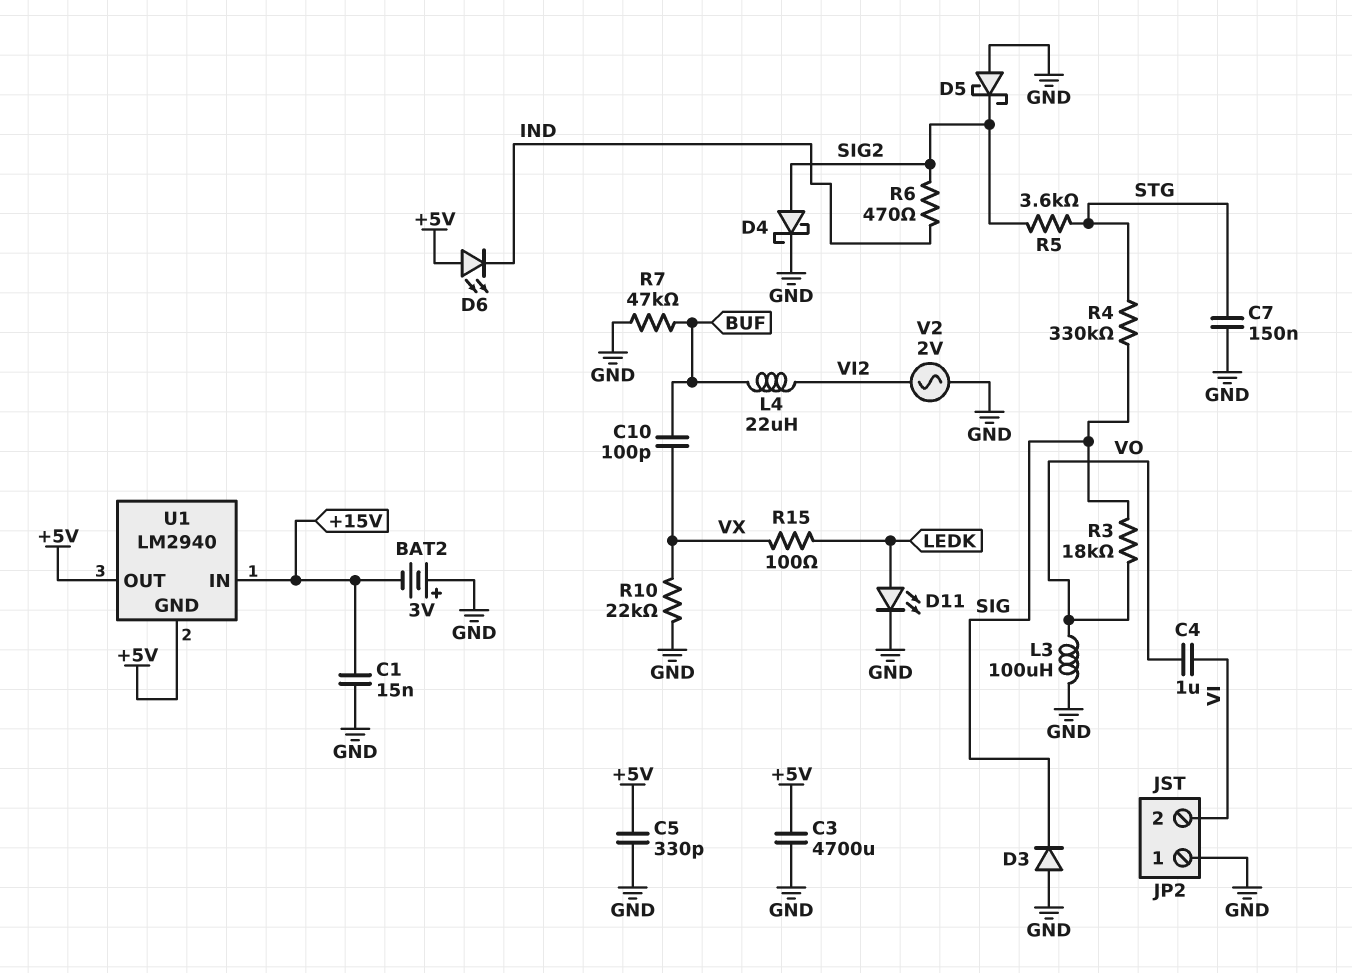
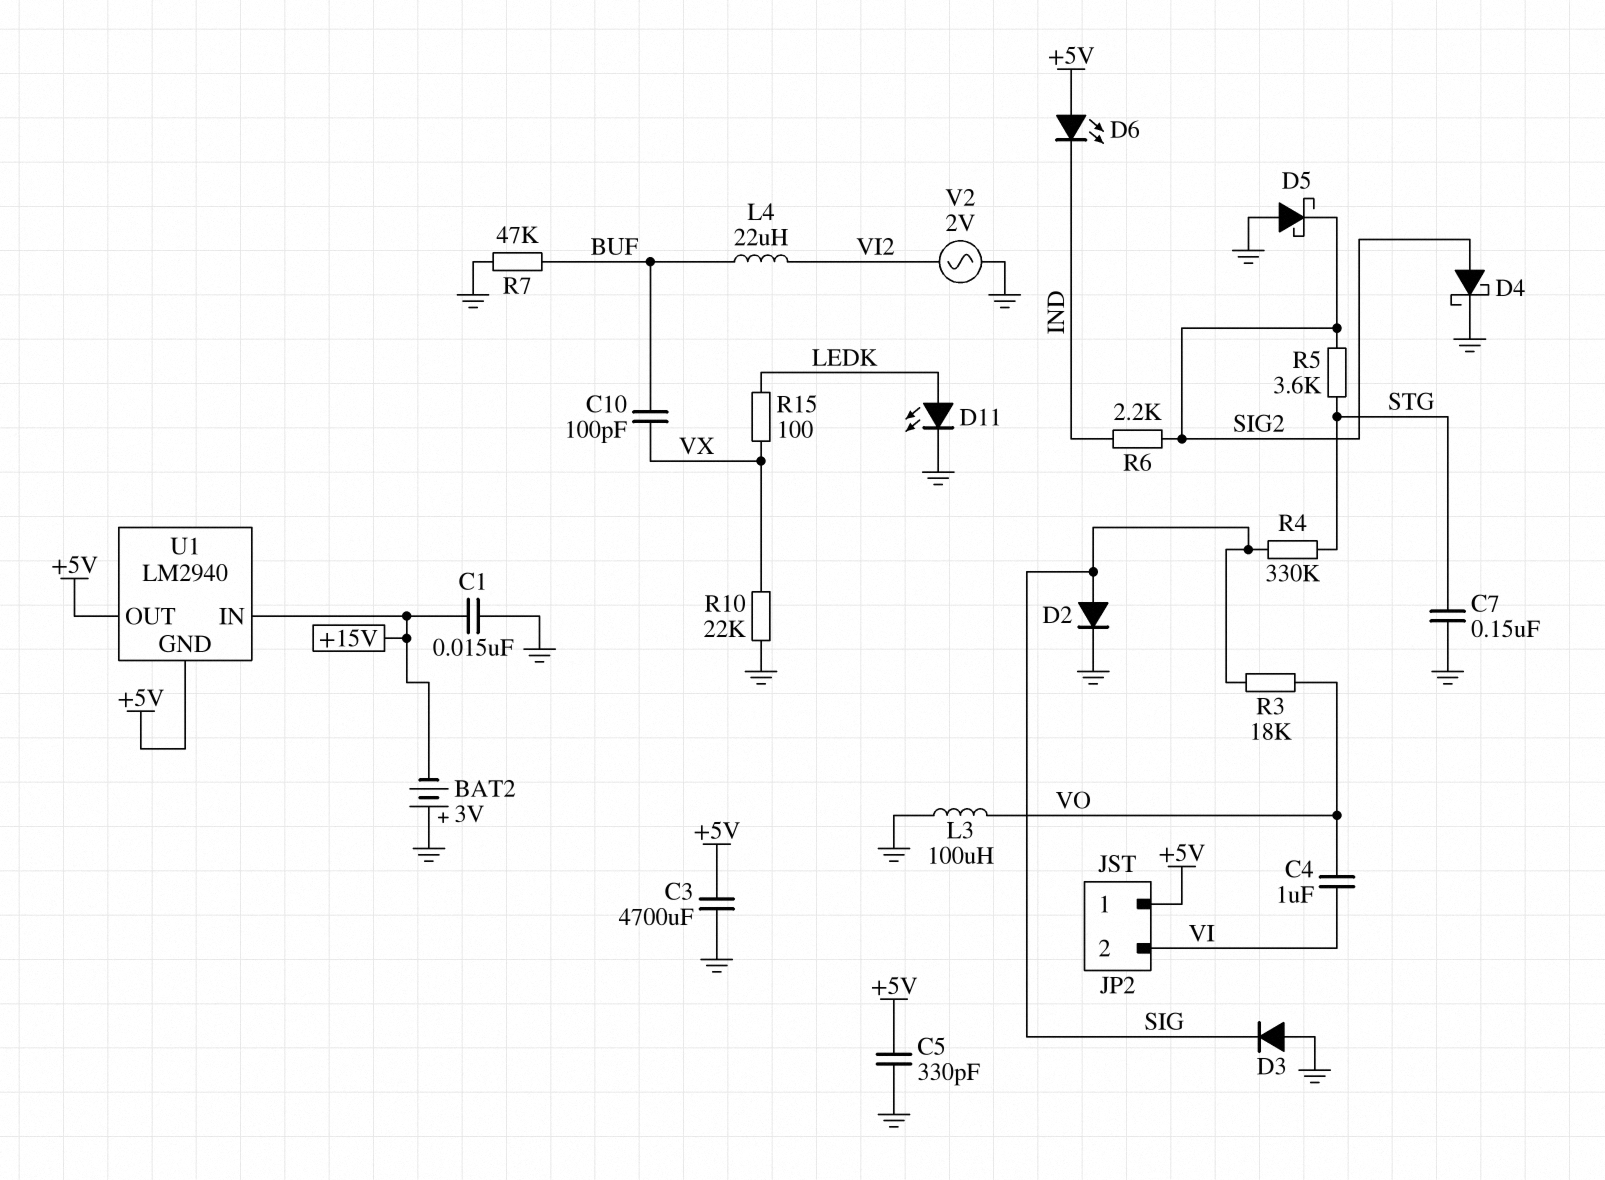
D2: none -> diode (A SIG, K GND)
JP2 pin 1: GND -> +5V
R6: 470 (IND, SIG2) -> 2.2k (IND, SIG2)

